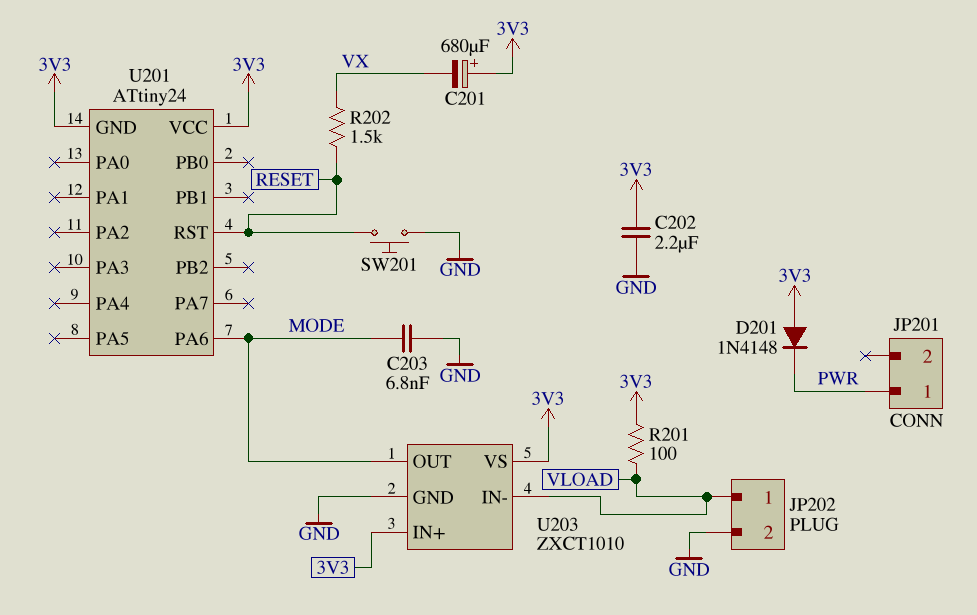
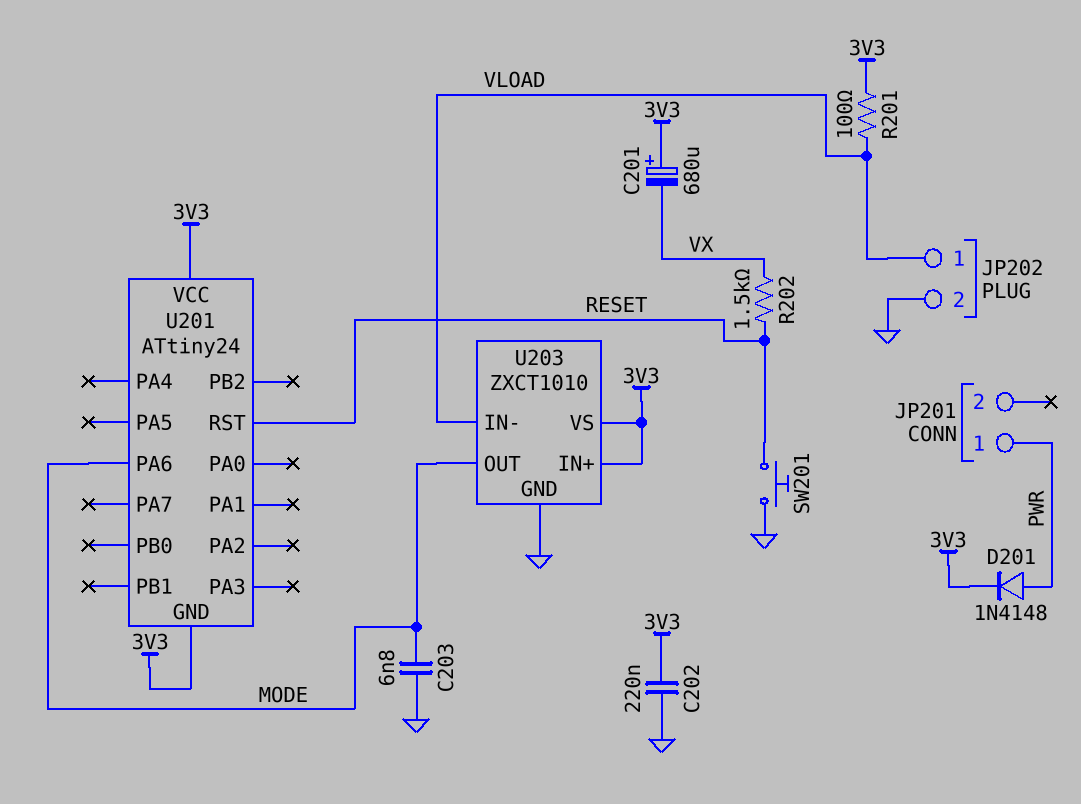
C202: 2.2uF (3V3, GND) -> 220nF (3V3, GND)
D201: diode 1N4148 (A 3V3, K PWR) -> diode 1N4148 (A PWR, K 3V3)

